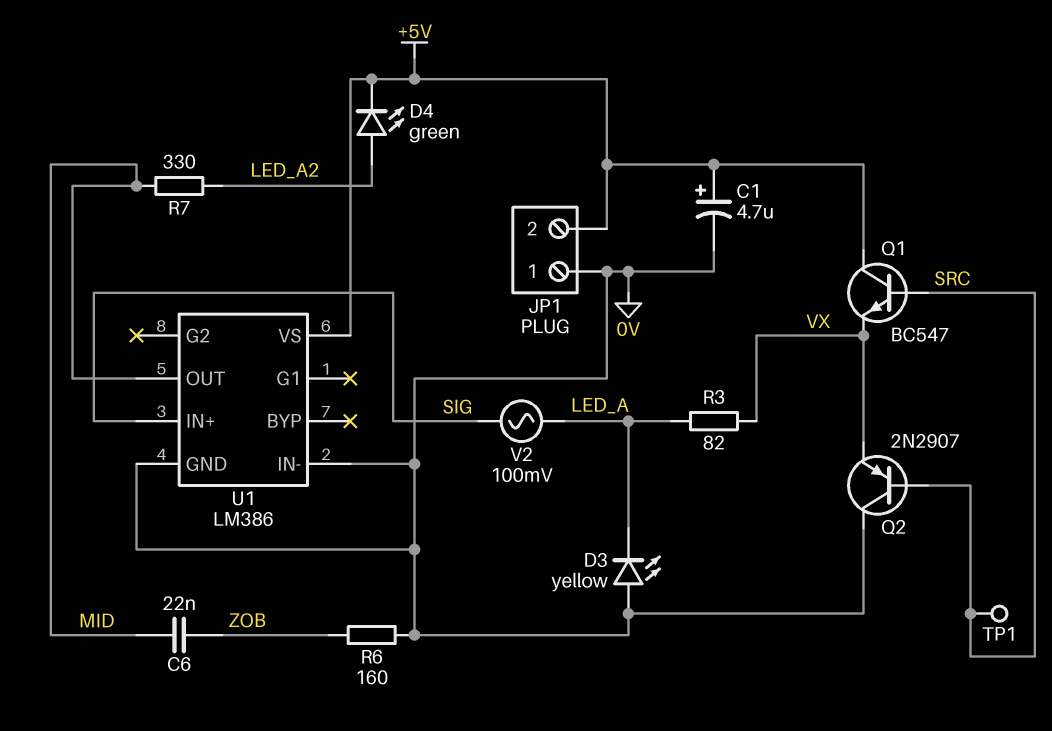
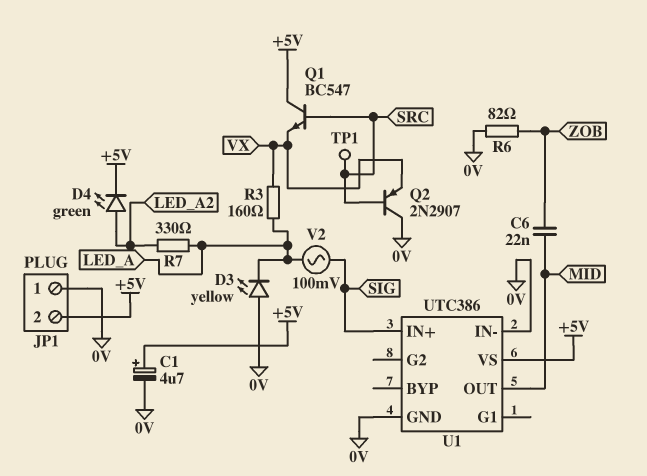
R3: 82 (LED_A, VX) -> 160 (LED_A, VX)
R6: 160 (0V, ZOB) -> 82 (0V, ZOB)
R7: 330 (LED_A2, MID) -> 330 (LED_A, LED_A2)
U1: LM386 -> UTC386

